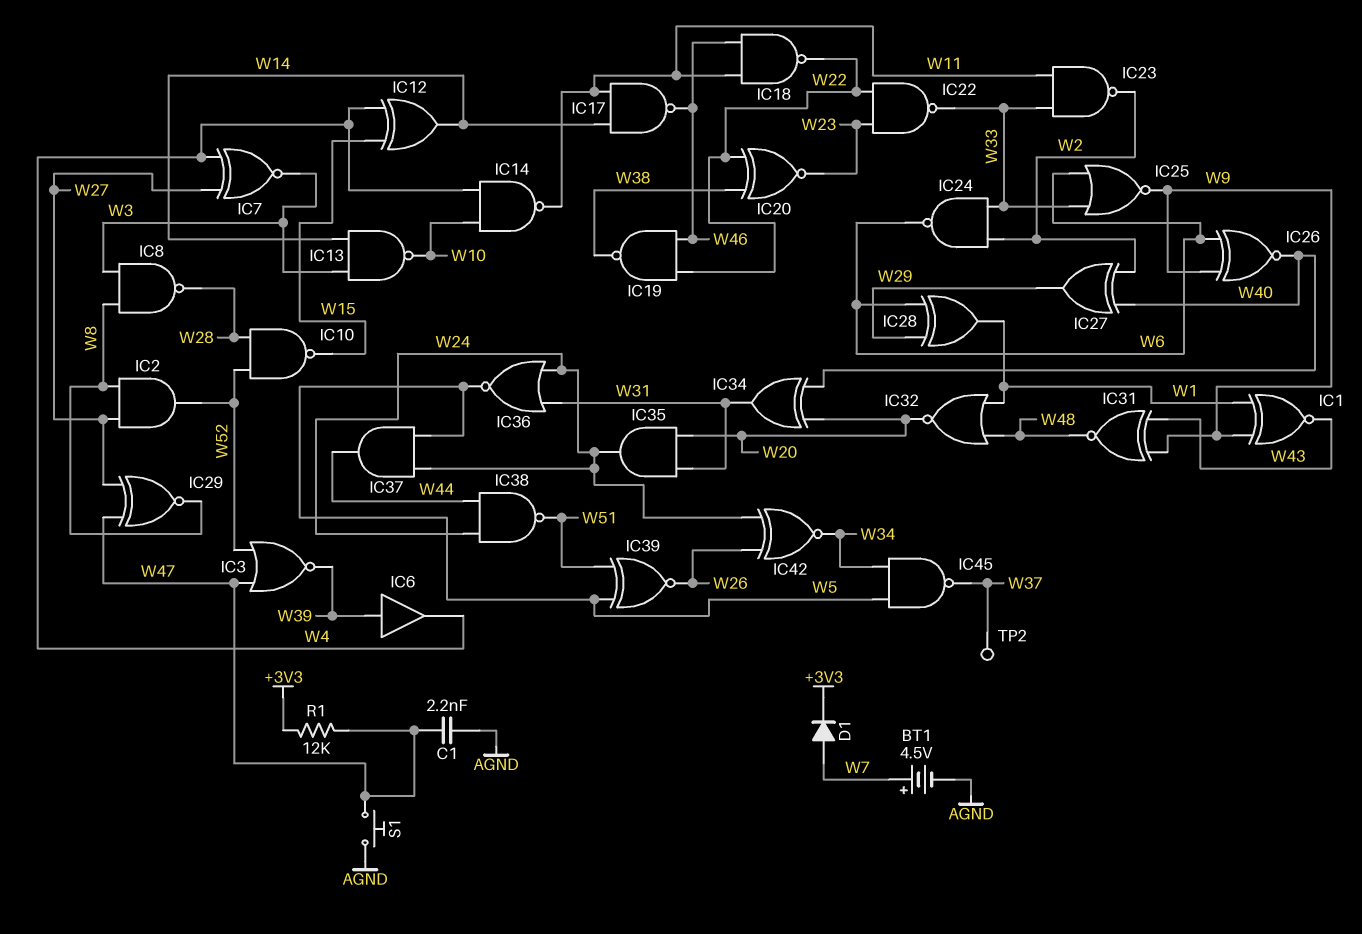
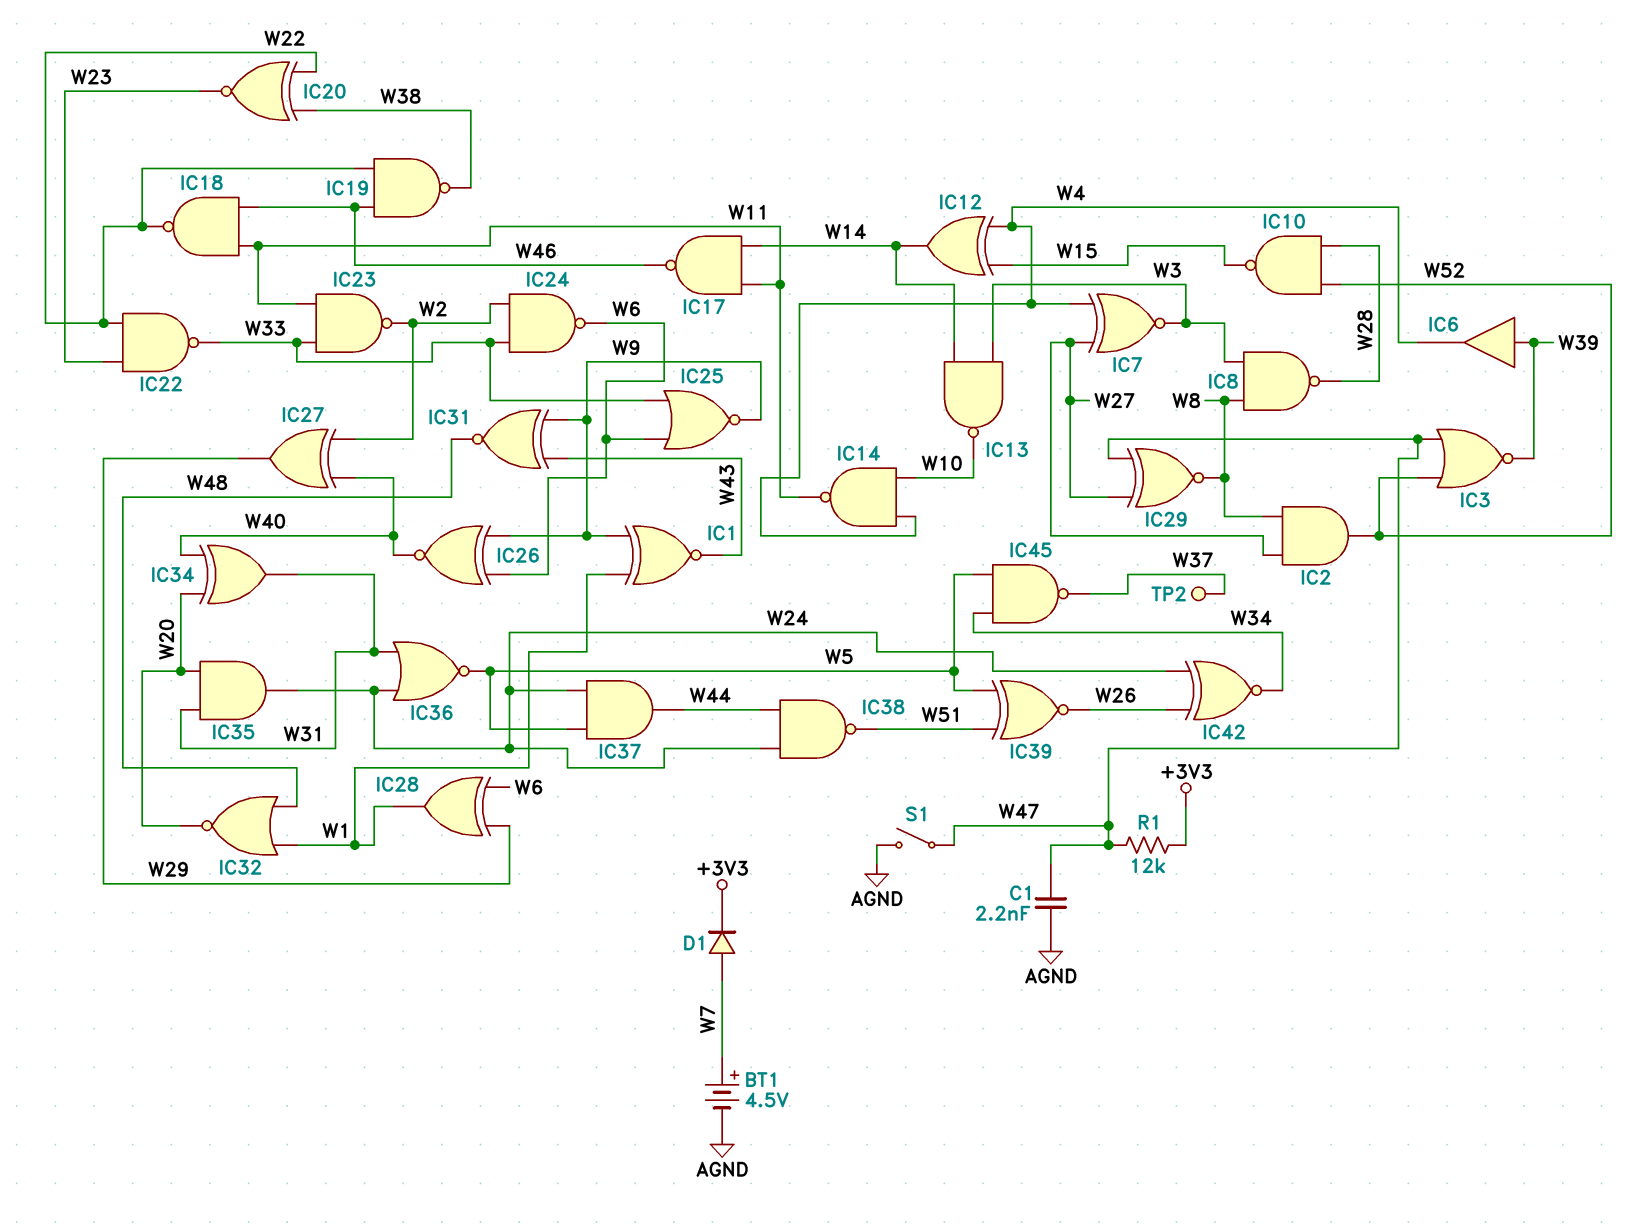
S1: button (AGND, W47) -> switch (AGND, W47)

